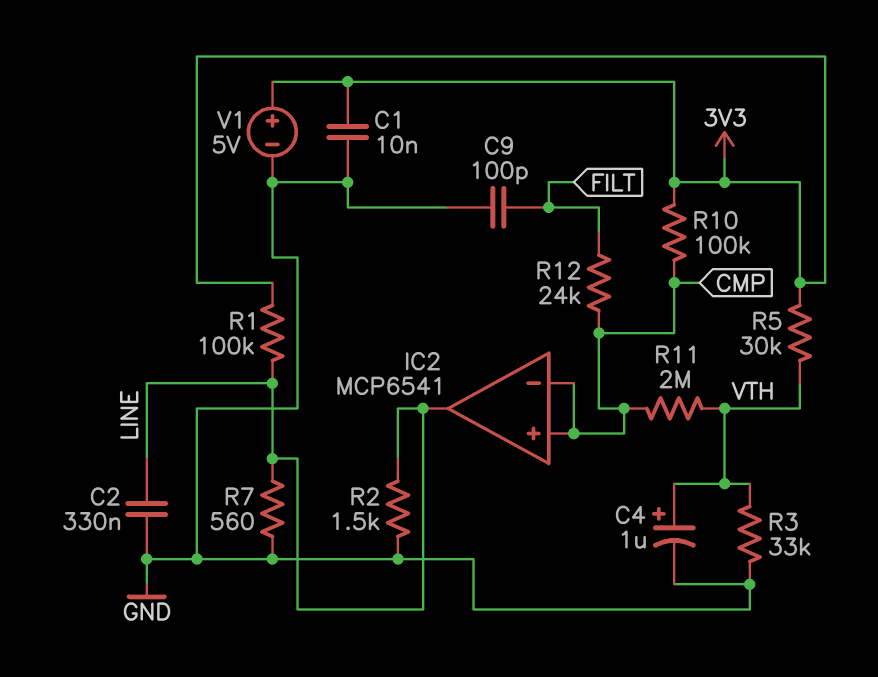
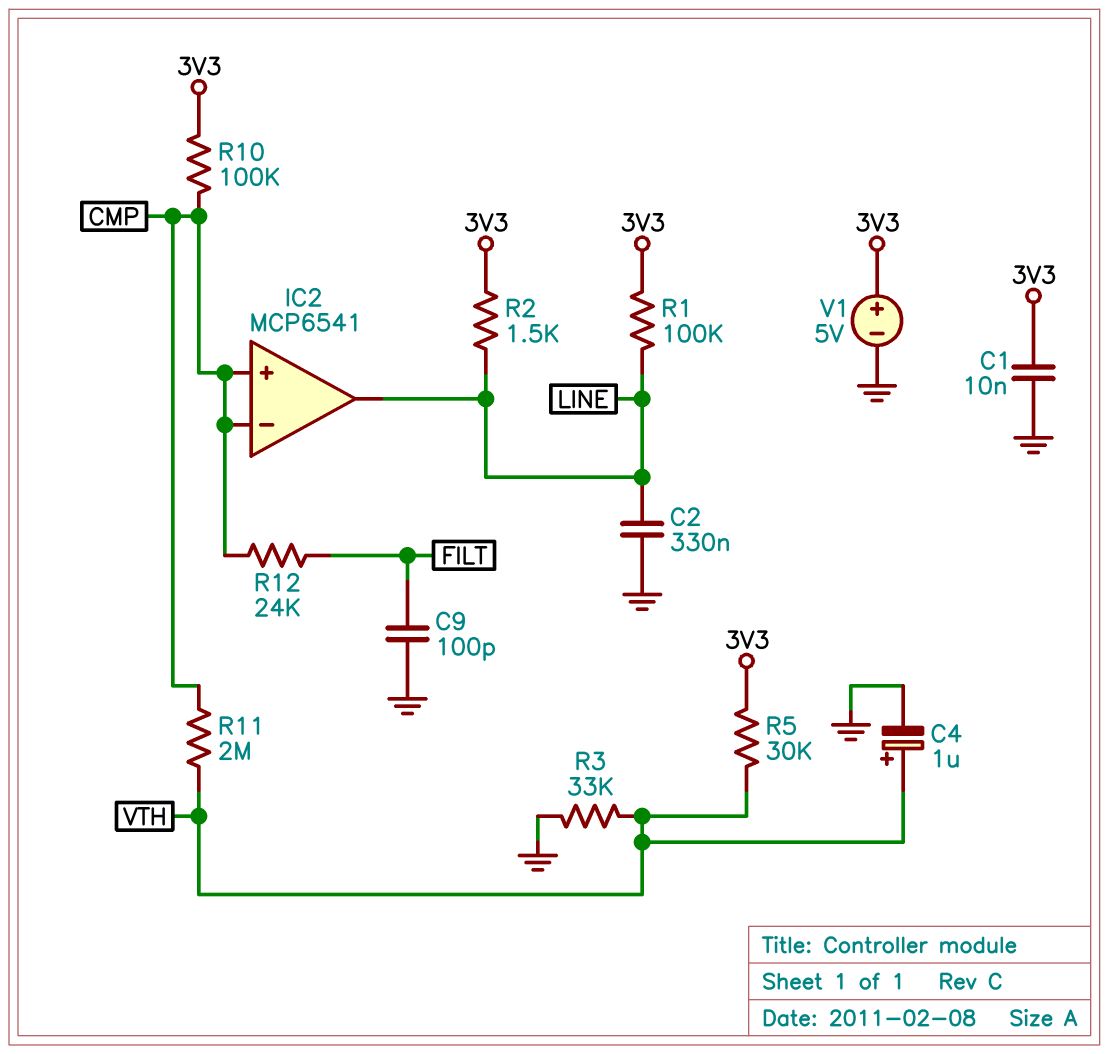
R2: 1.5k (GND, LINE) -> 1.5k (3V3, LINE)
R7: 560 (GND, LINE) -> none

